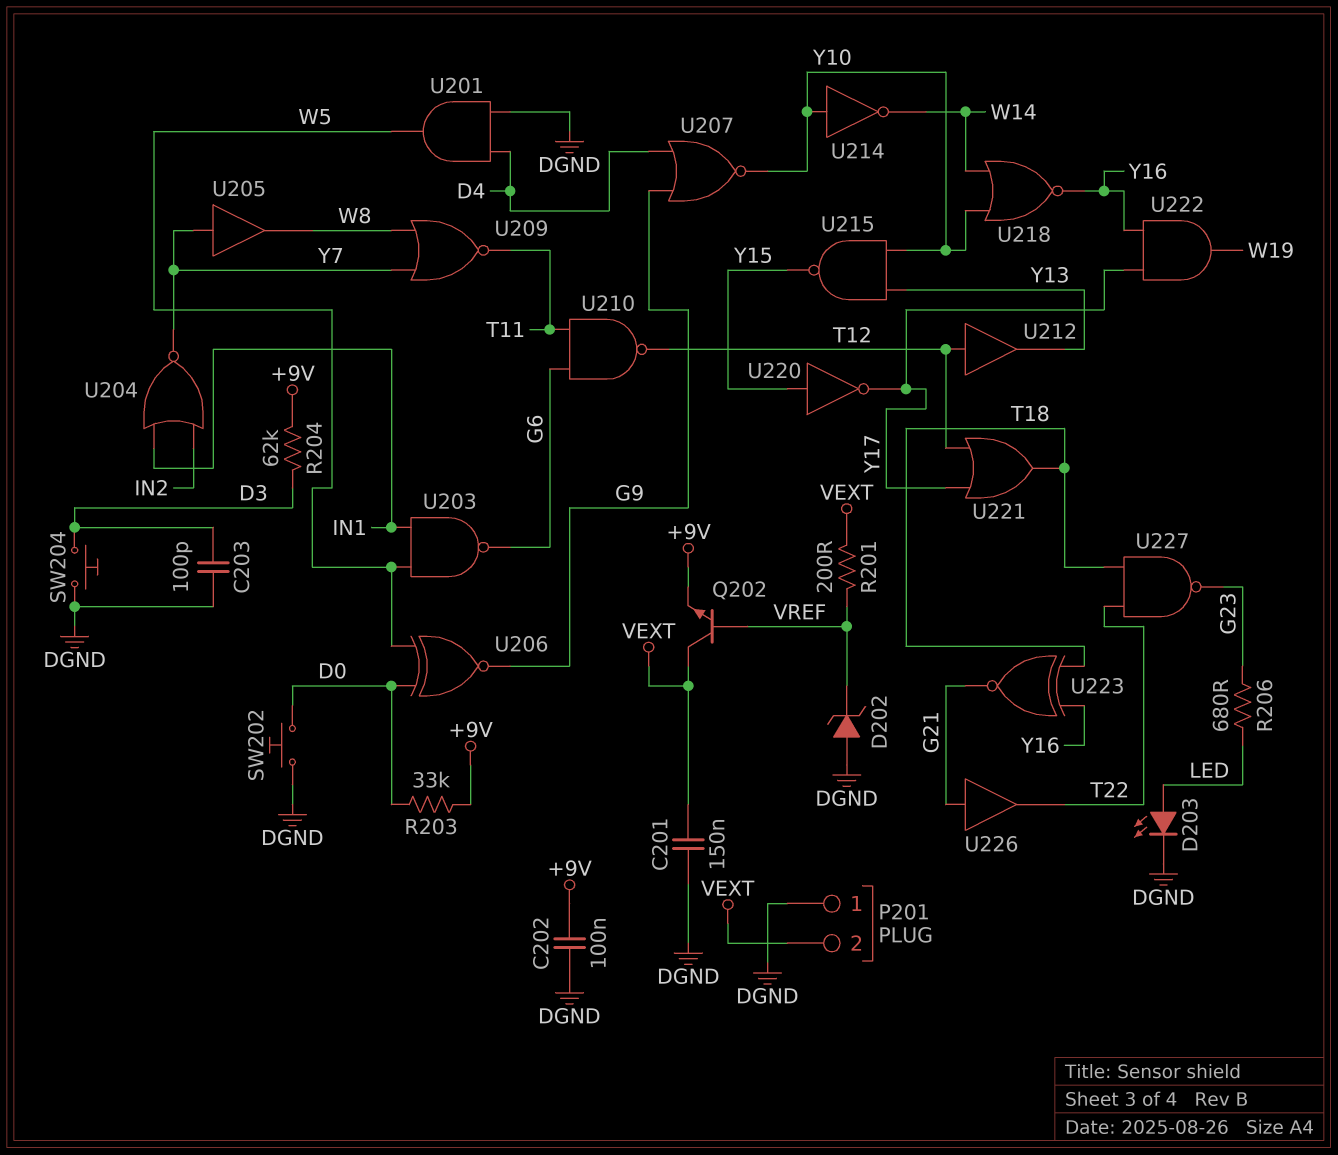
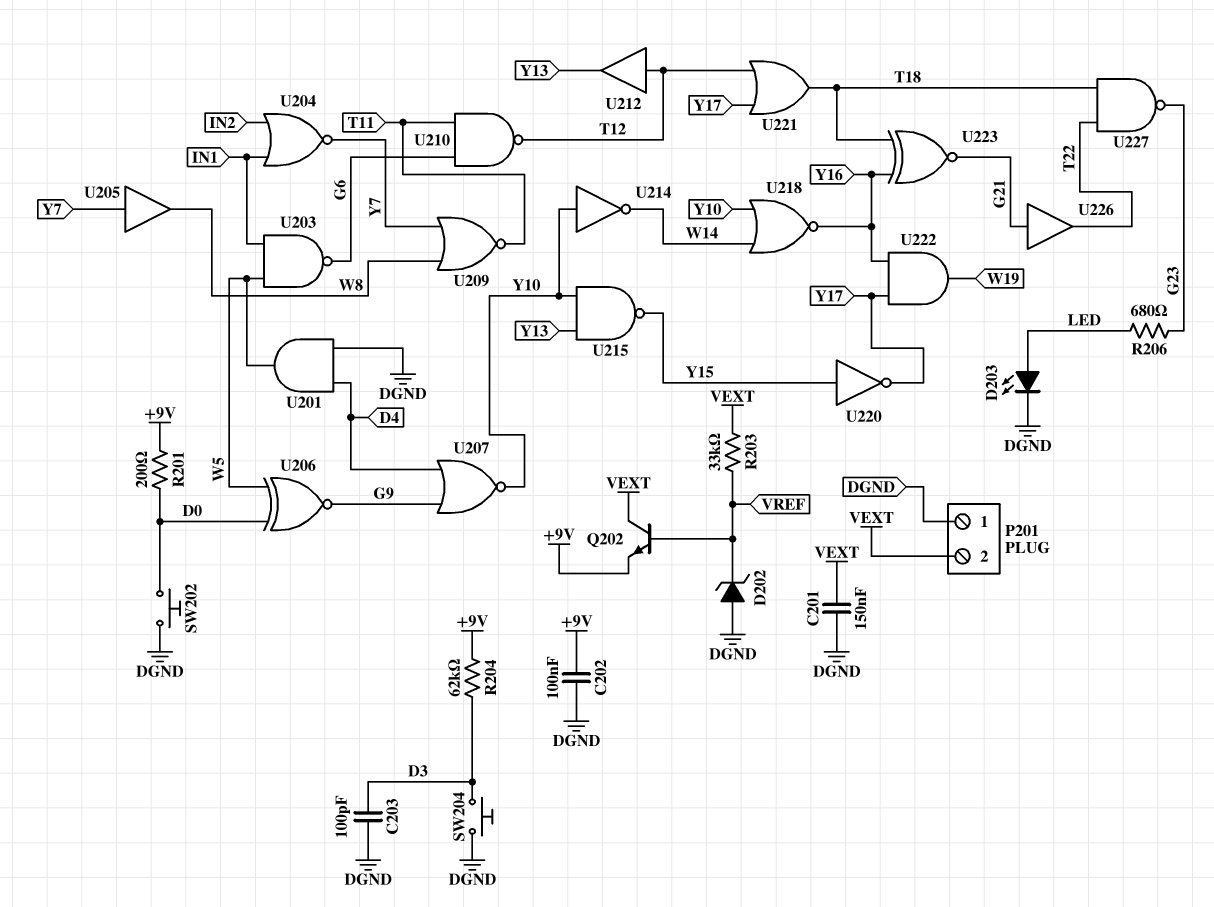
R201: 200 (VEXT, VREF) -> 200 (+9V, D0)
R203: 33k (+9V, D0) -> 33k (VEXT, VREF)

